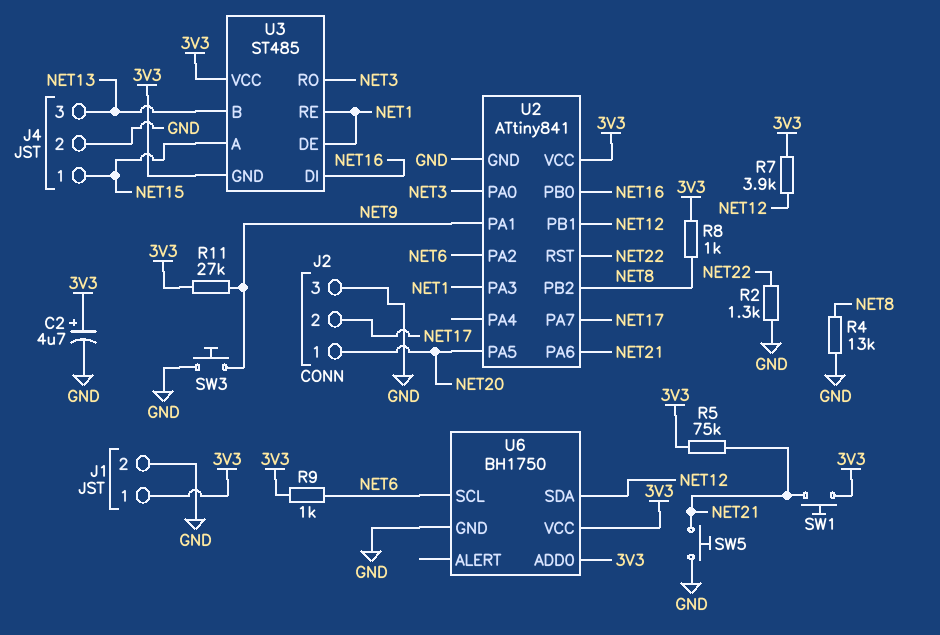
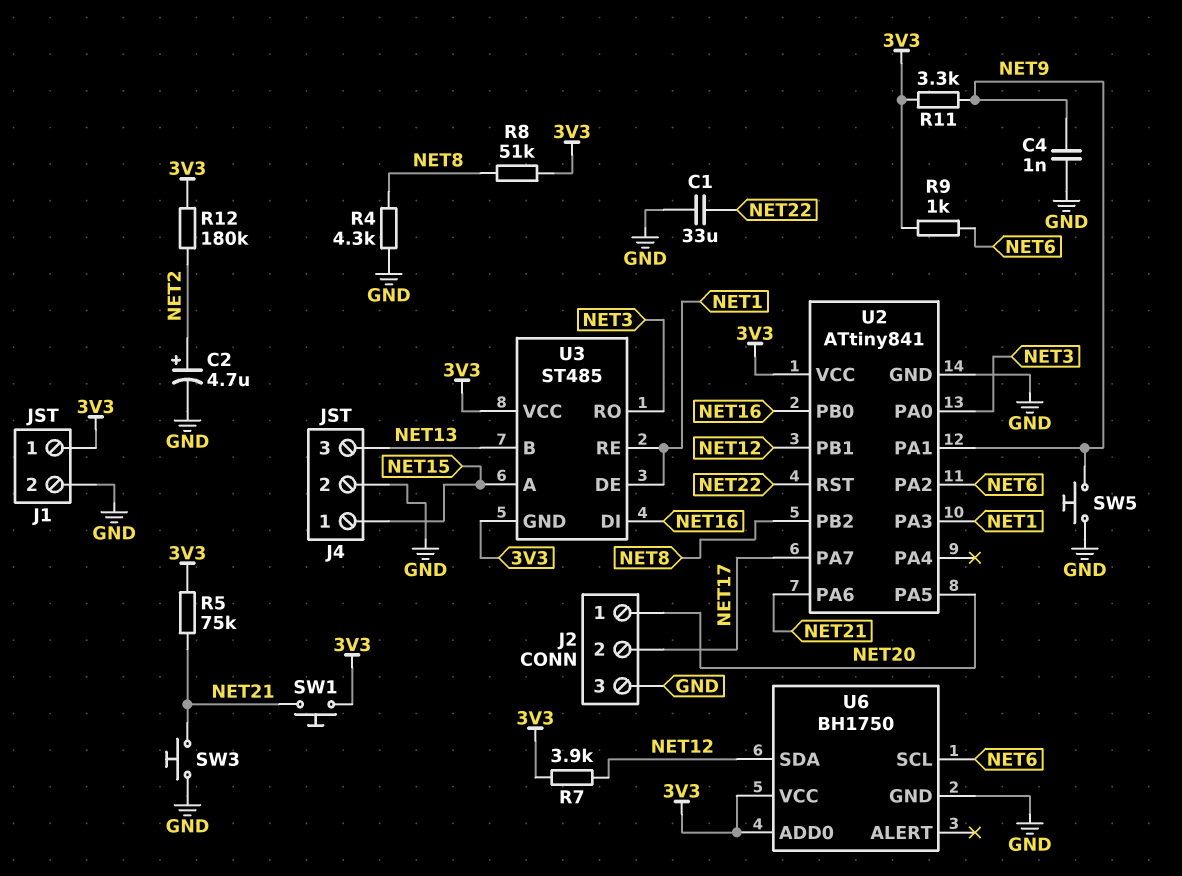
C1: none -> 33uF (GND, NET22)
C2: 4.7uF (plus 3V3, minus GND) -> 4.7uF (plus NET2, minus GND)
C4: none -> 1nF (GND, NET9)
R2: 1.3k (GND, NET22) -> none
R4: 13k (GND, NET8) -> 4.3k (GND, NET8)
R8: 1k (3V3, NET8) -> 51k (3V3, NET8)
R11: 27k (3V3, NET9) -> 3.3k (3V3, NET9)
R12: none -> 180k (3V3, NET2)
SW3: button (GND, NET9) -> button (GND, NET21)
SW5: button (GND, NET21) -> button (GND, NET9)

